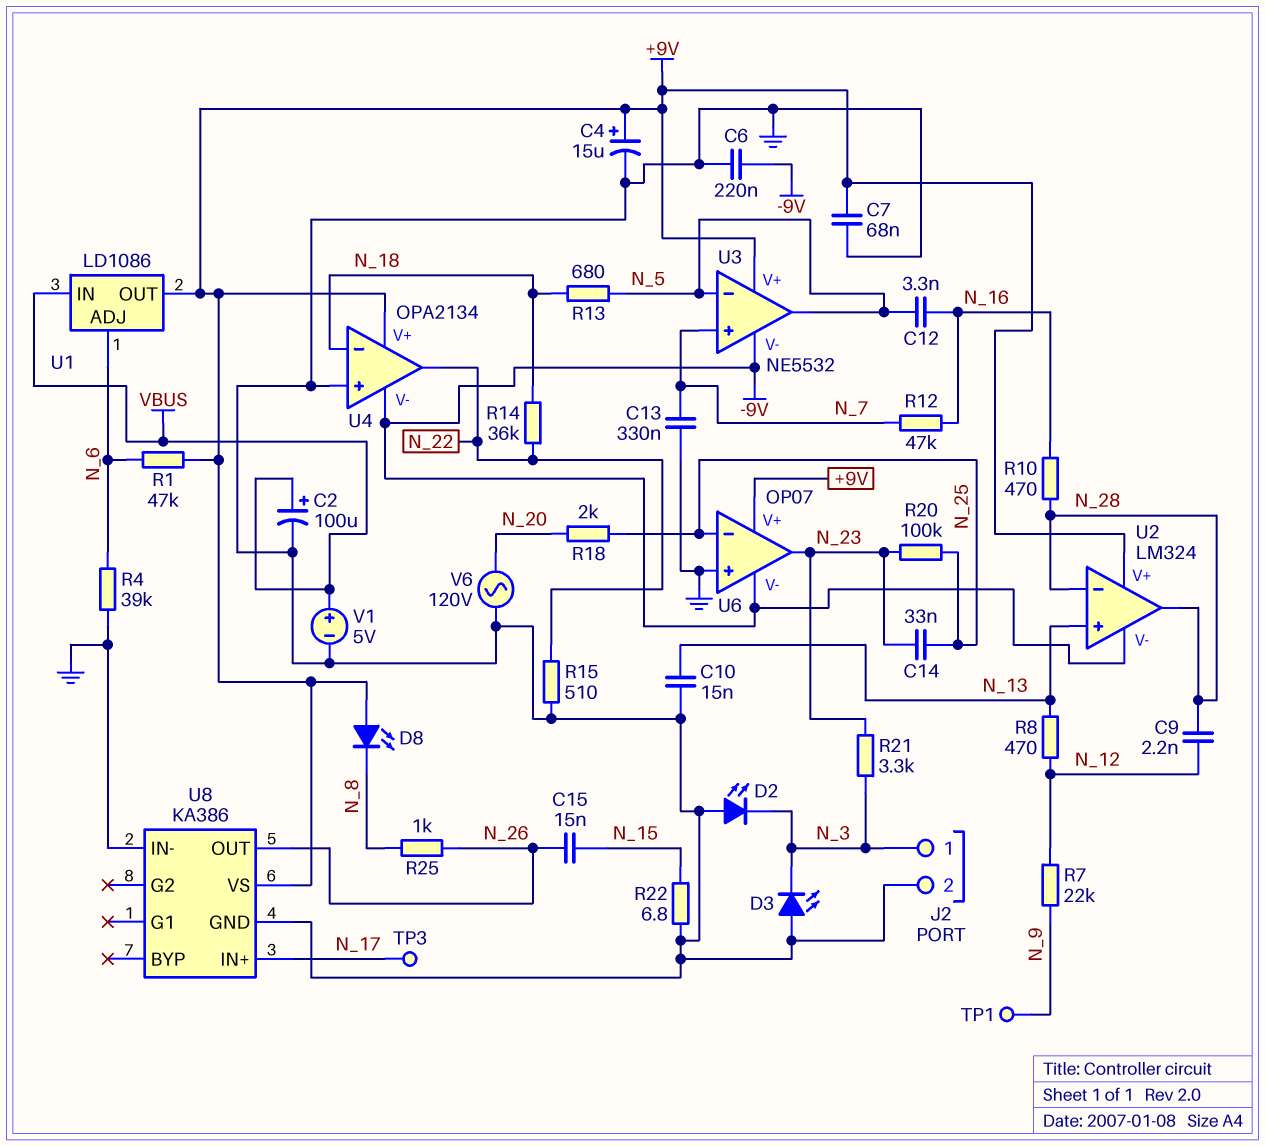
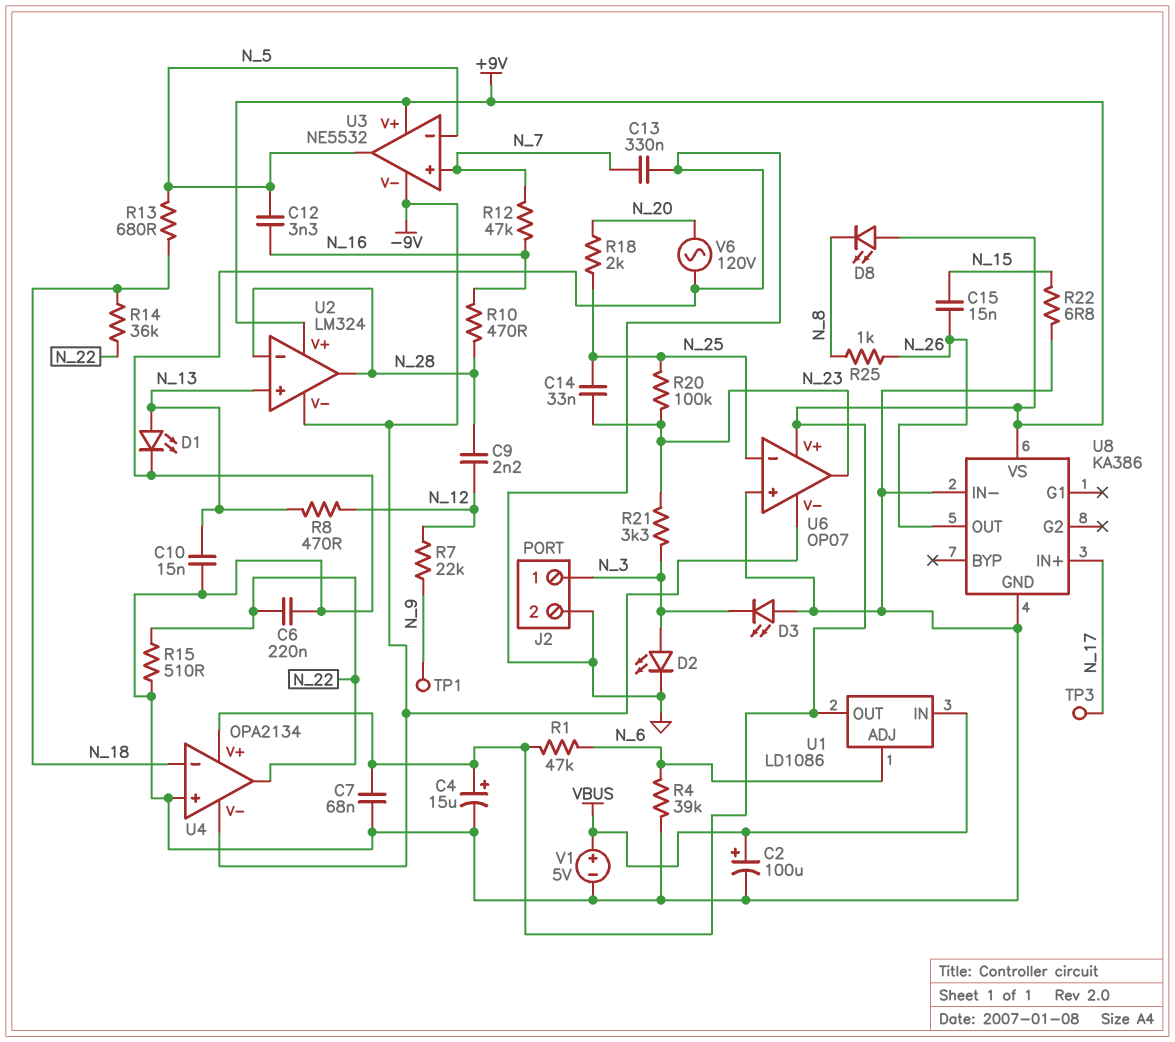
C6: 220nF (-9V, GND) -> 220nF (GND, N_22)
D1: none -> LED (A N_13, K GND)
D2: LED (A GND, K N_3) -> LED (A N_3, K GND)

